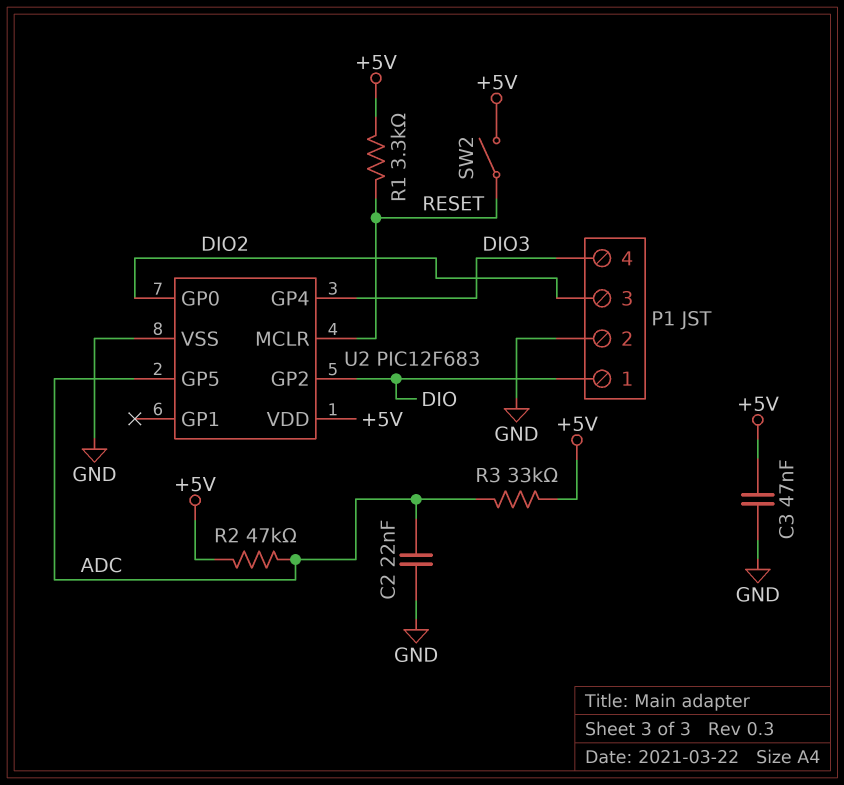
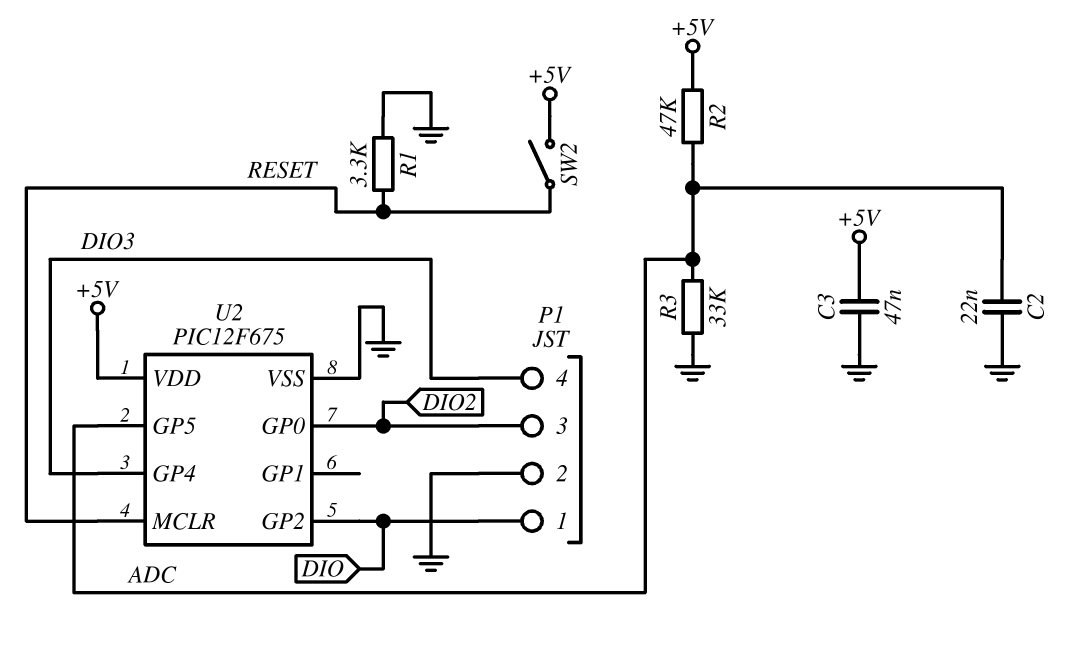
R1: 3.3k (+5V, RESET) -> 3.3k (GND, RESET)
R3: 33k (+5V, ADC) -> 33k (ADC, GND)
U2: PIC12F683 -> PIC12F675

